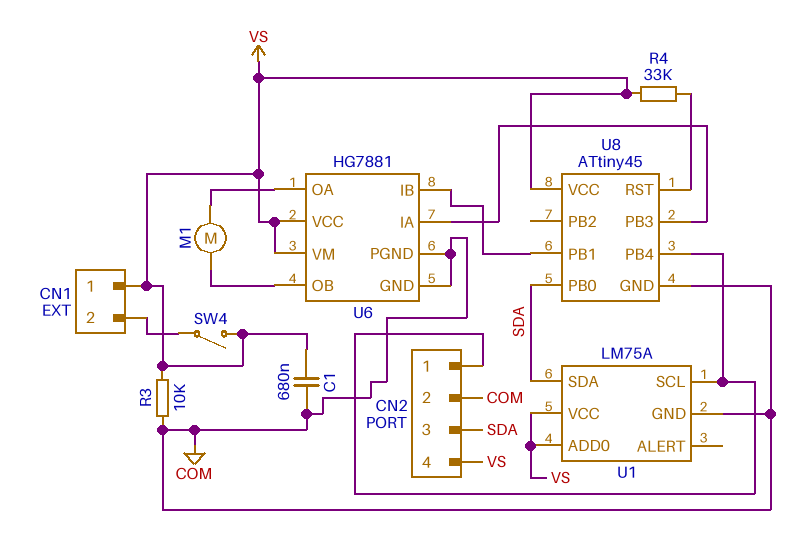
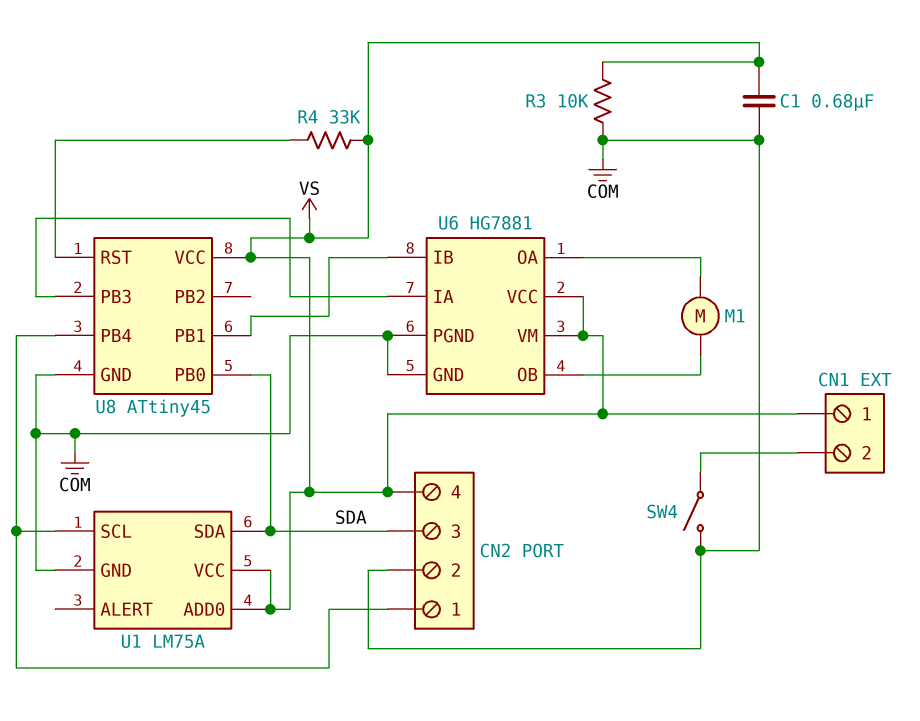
SW4: switch (CN1/2, VS) -> switch (CN1/2, COM)

